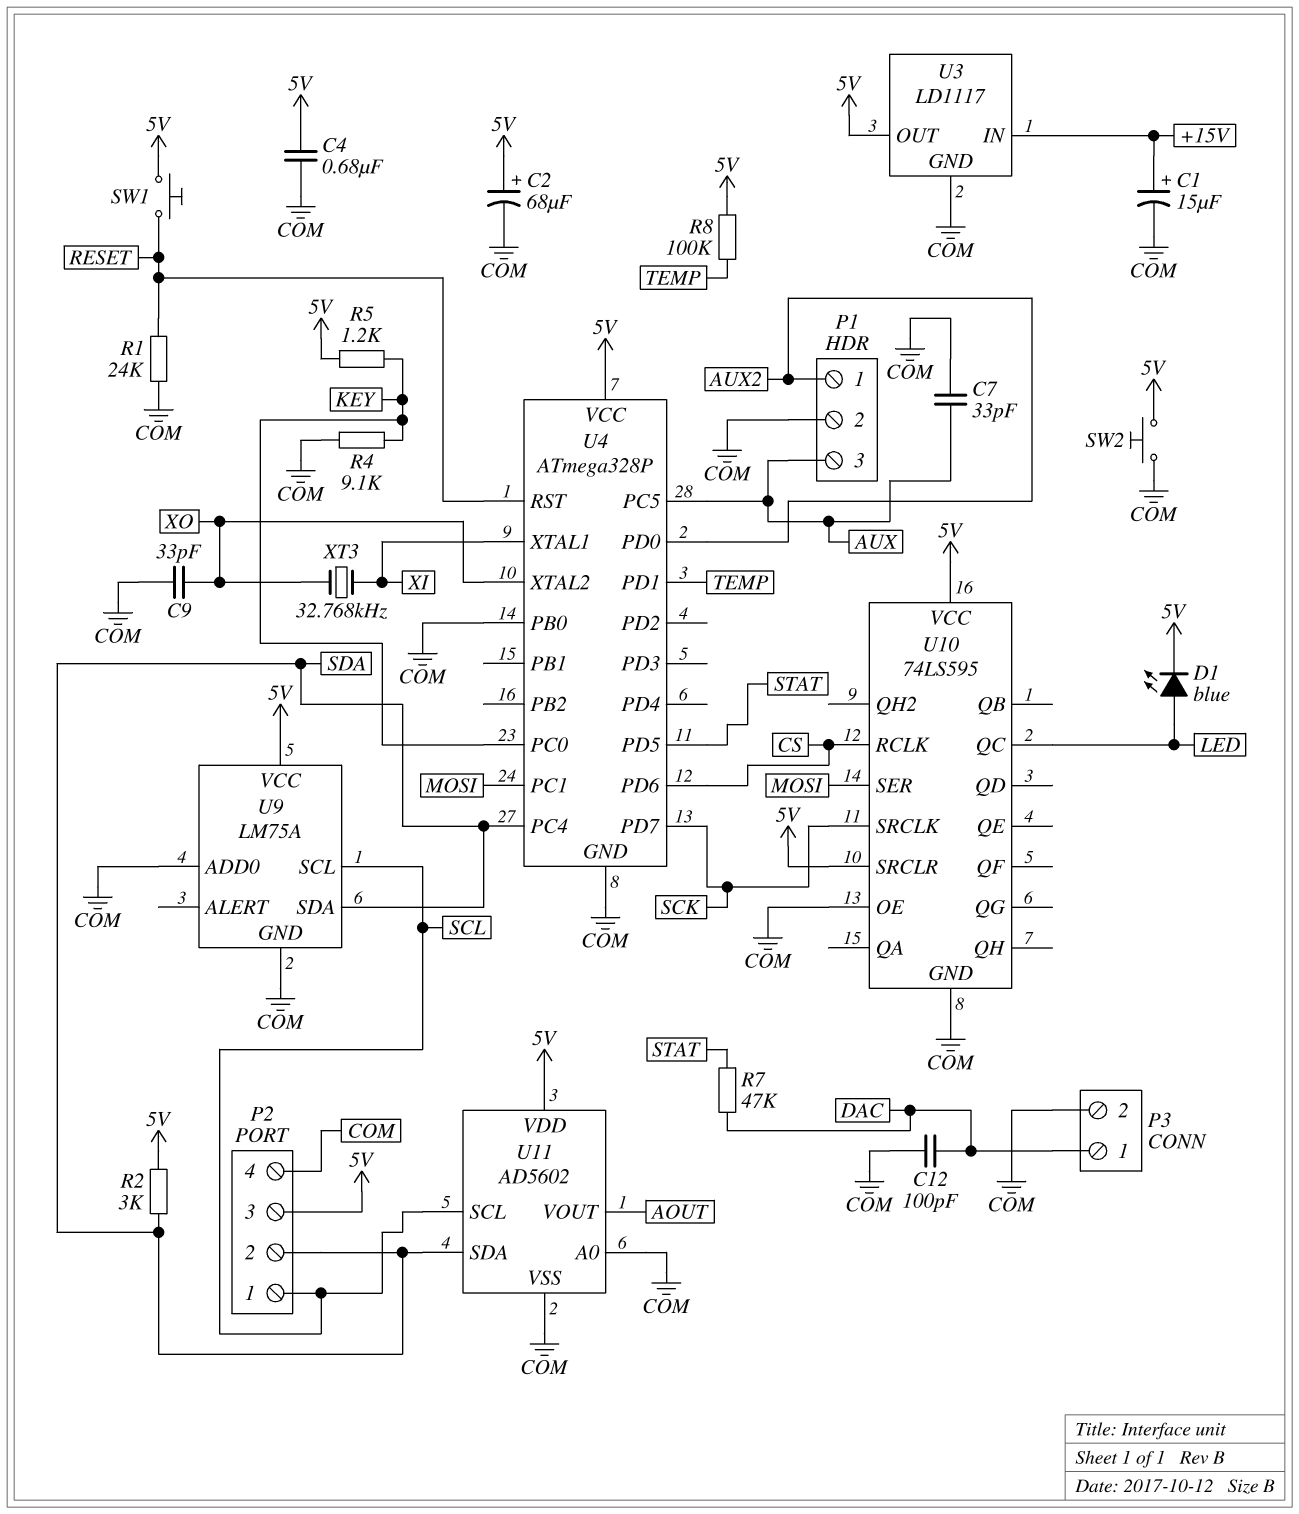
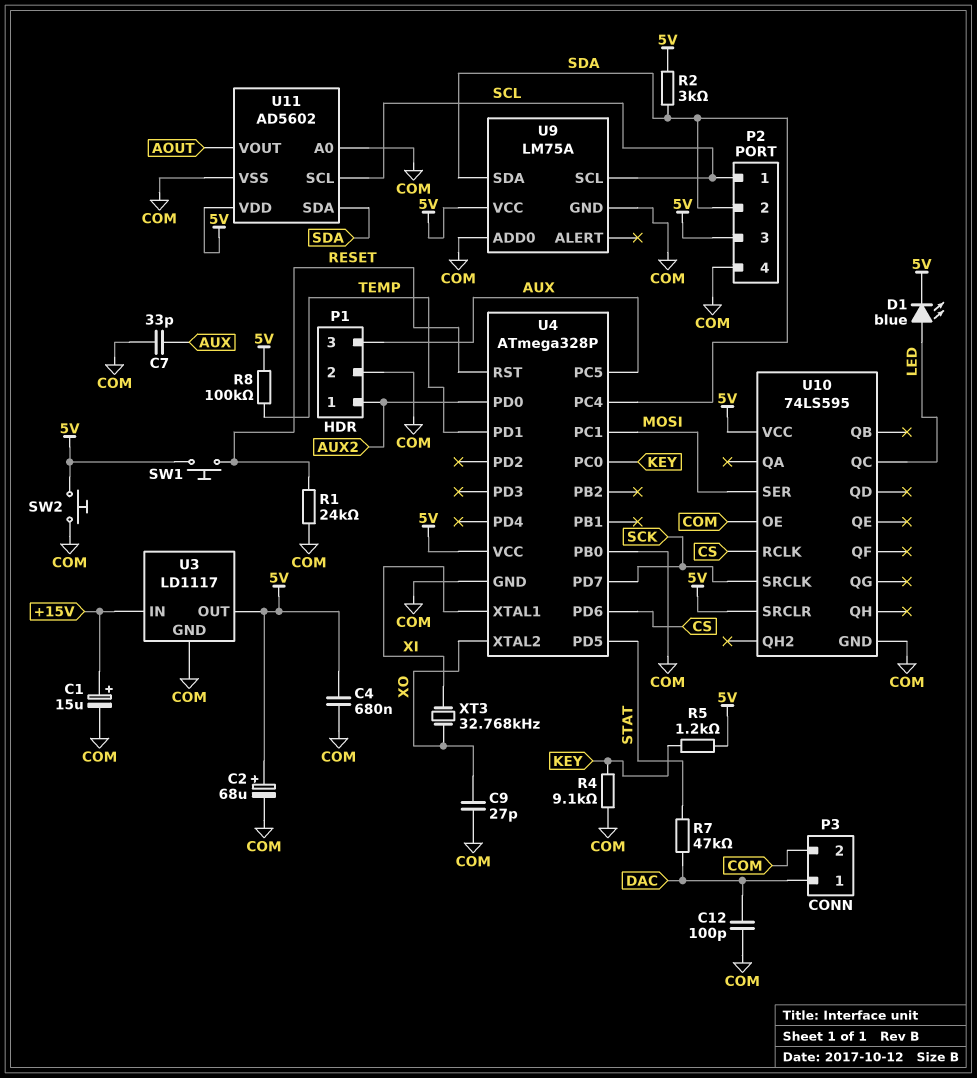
C9: 33pF (COM, XO) -> 27pF (COM, XO)

